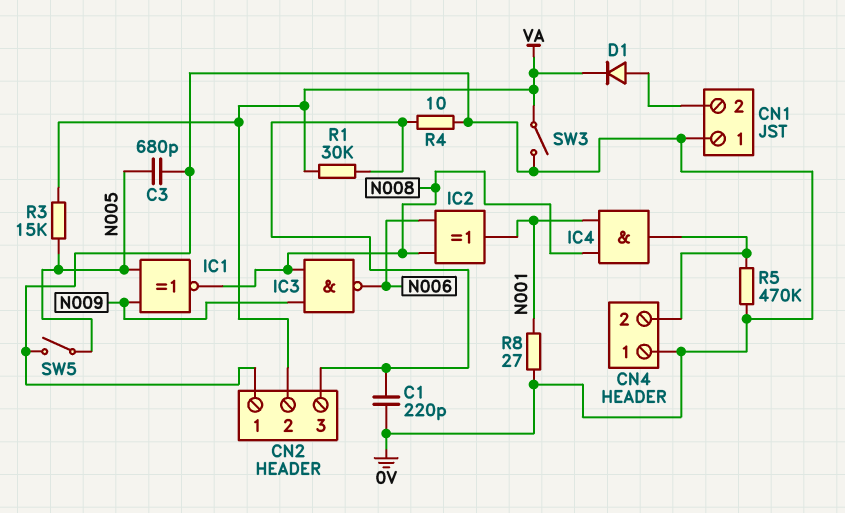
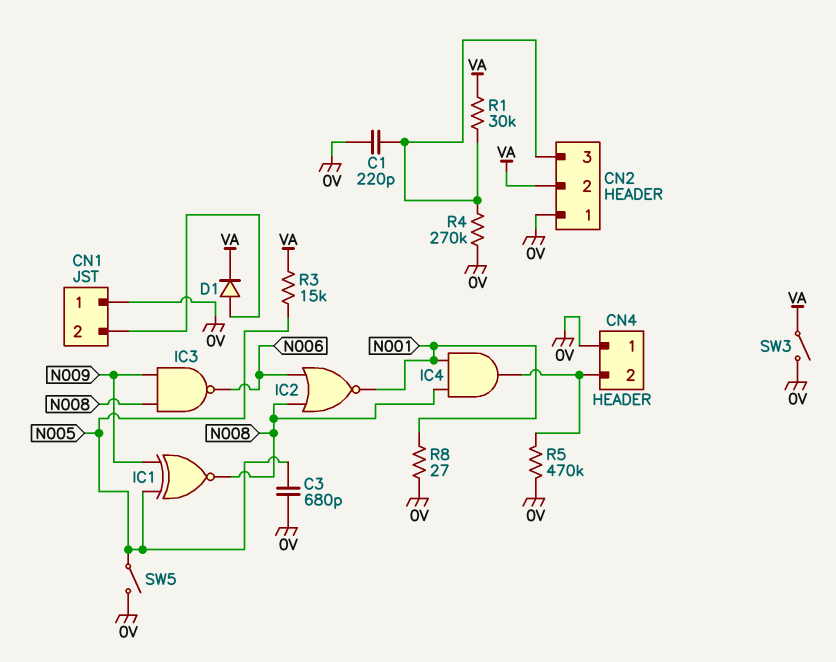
IC2: XOR (in N006, in N008, out N001) -> NOR (in N006, in N008, out N001)
R4: 10 (0V, CN2/3) -> 270k (0V, CN2/3)

